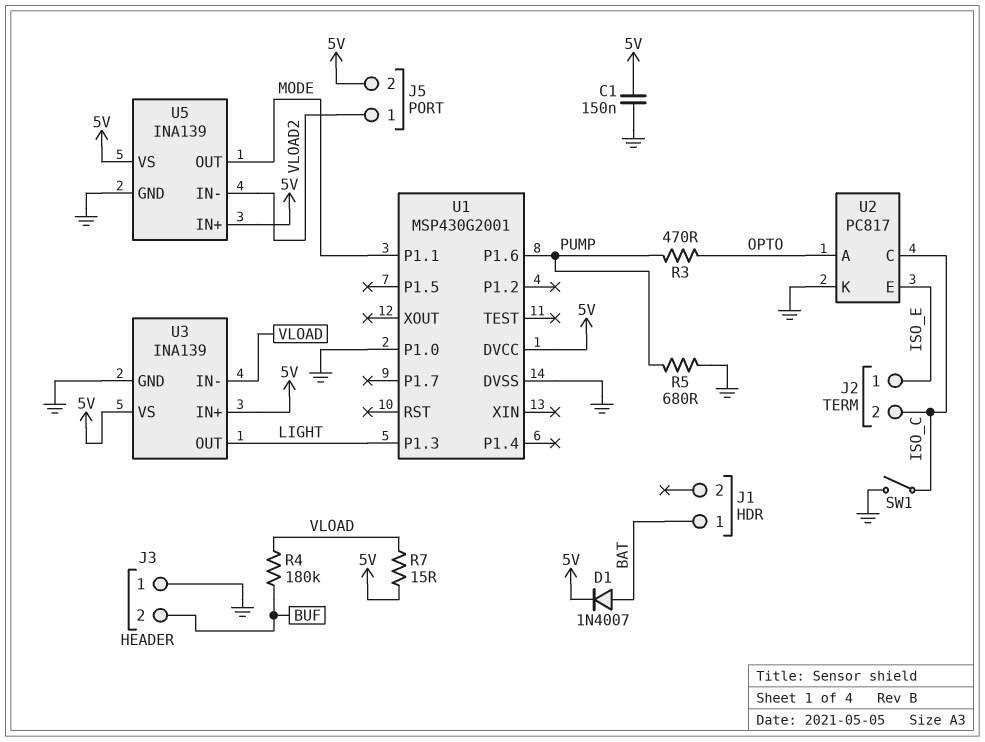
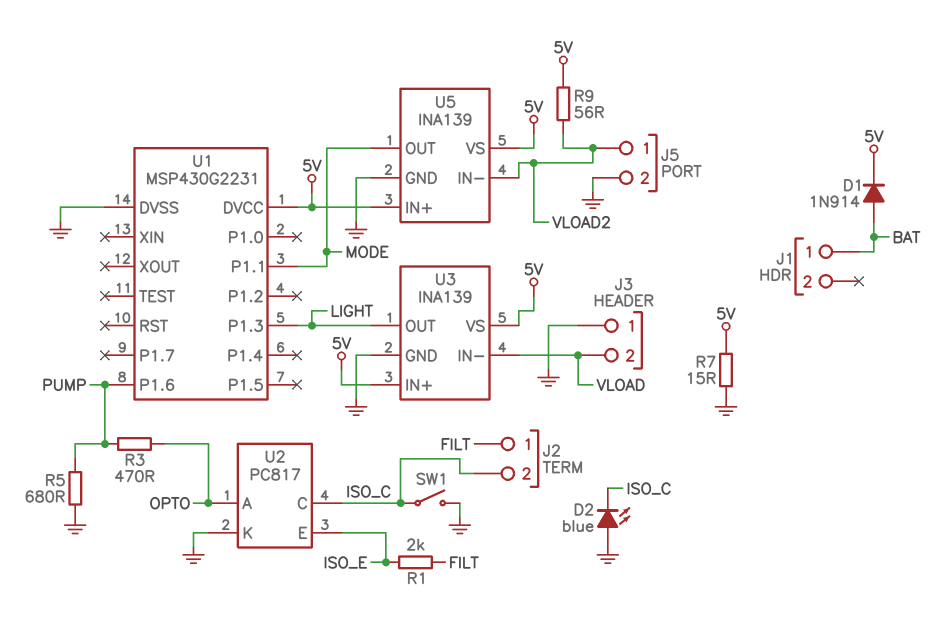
C1: 150nF (5V, GND) -> none
D1: diode 1N4007 (A BAT, K 5V) -> diode 1N914 (A BAT, K 5V)
D2: none -> LED blue (A GND, K ISO_C)
J2 pin 1: ISO_E -> FILT
J3 pin 2: BUF -> VLOAD
J5 pin 2: 5V -> GND
R1: none -> 2k (FILT, ISO_E)
R4: 180k (BUF, VLOAD) -> none
R7: 15 (5V, VLOAD) -> 15 (5V, GND)
R9: none -> 56 (5V, VLOAD2)
U1: MSP430G2001 -> MSP430G2231
U1 pin P1.0: GND -> none

